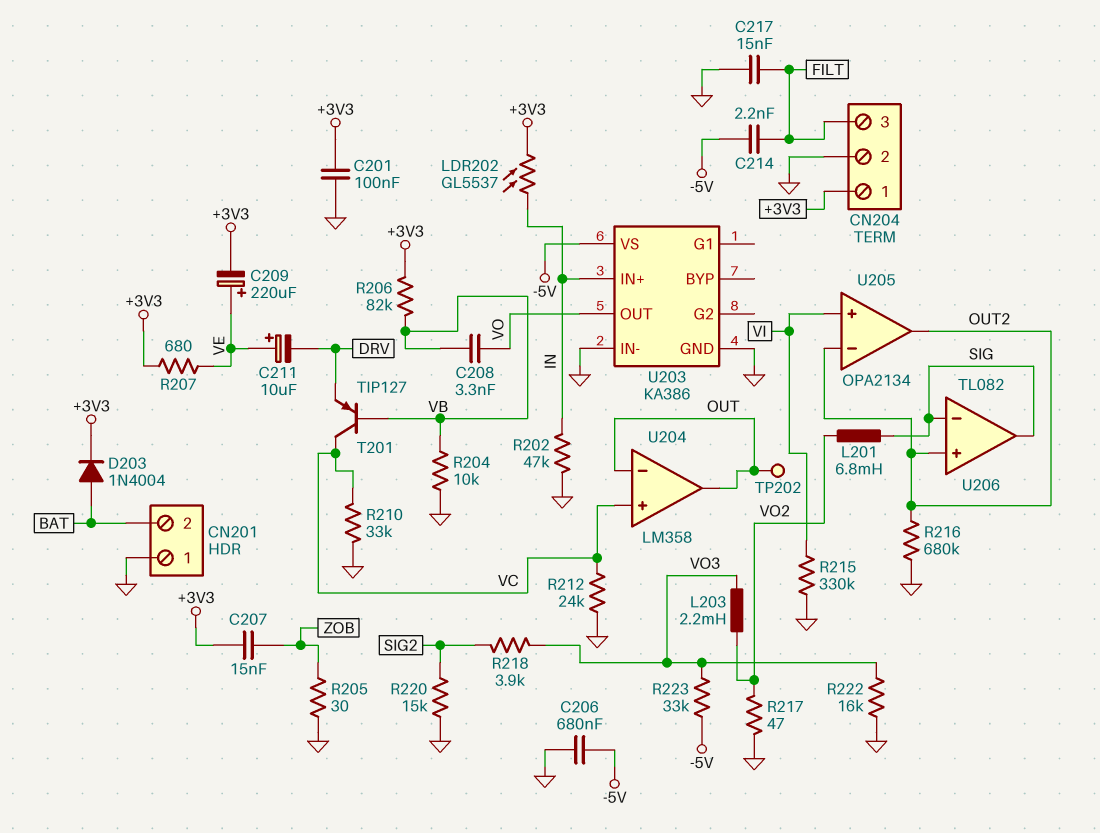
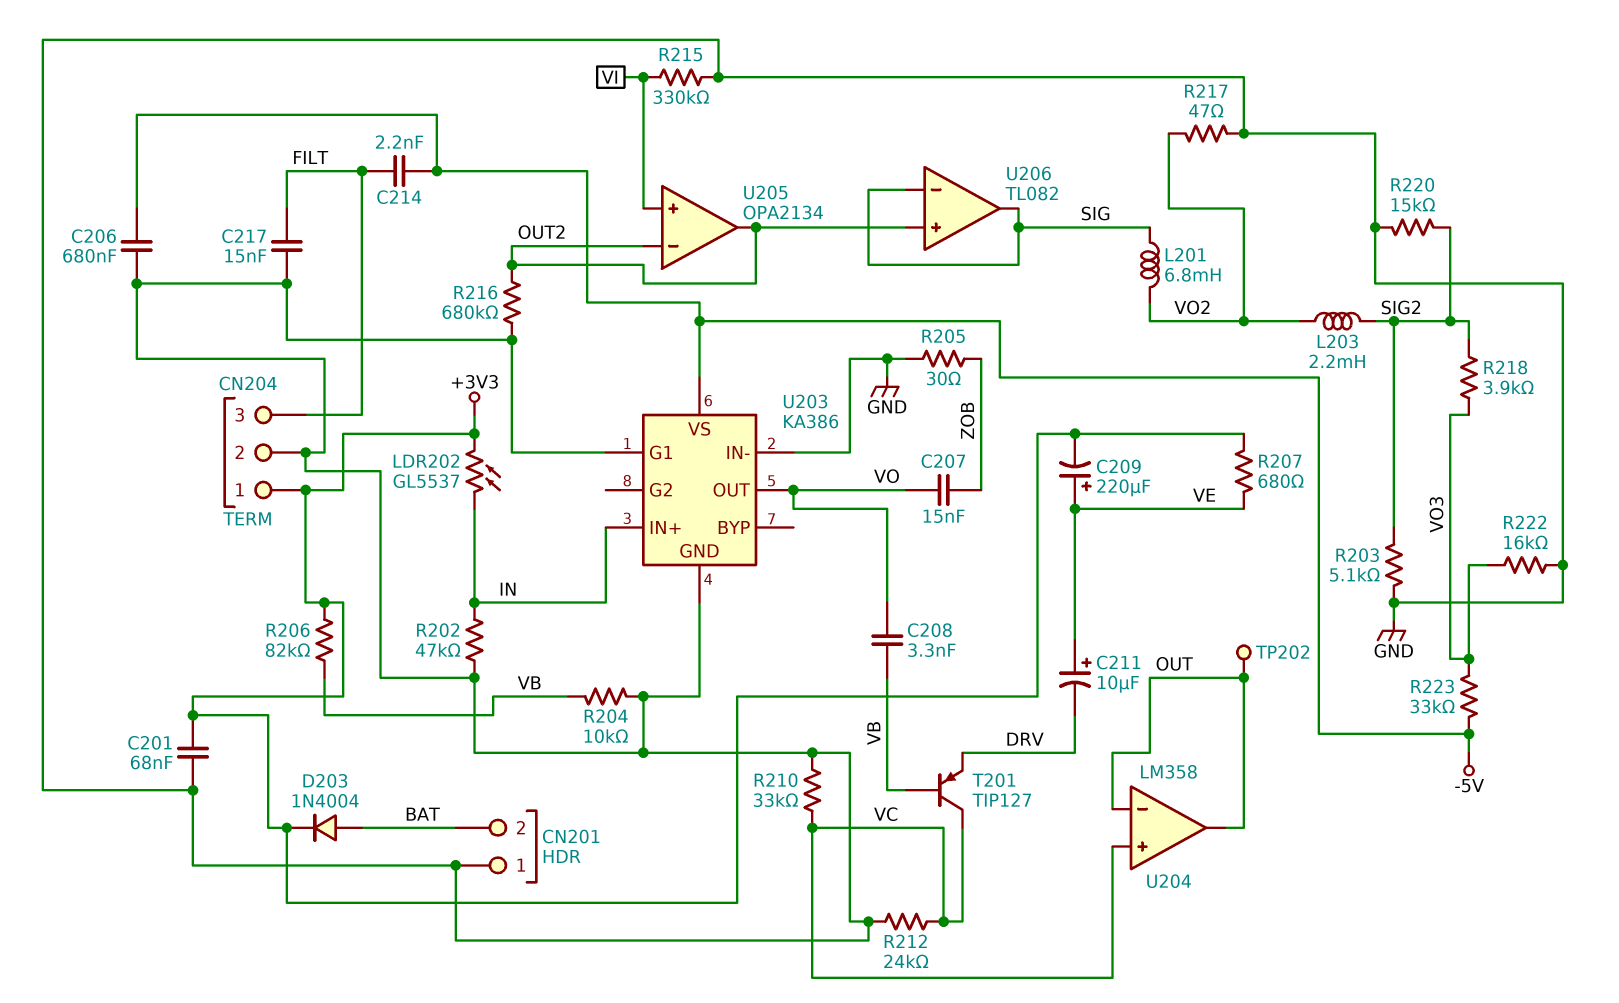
C201: 100nF (+3V3, GND) -> 68nF (+3V3, GND)
C207: 15nF (+3V3, ZOB) -> 15nF (VO, ZOB)
L203: 2.2mH (VO2, VO3) -> 2.2mH (SIG2, VO2)
R203: none -> 5.1k (GND, SIG2)
U203 pin G1: none -> GND

